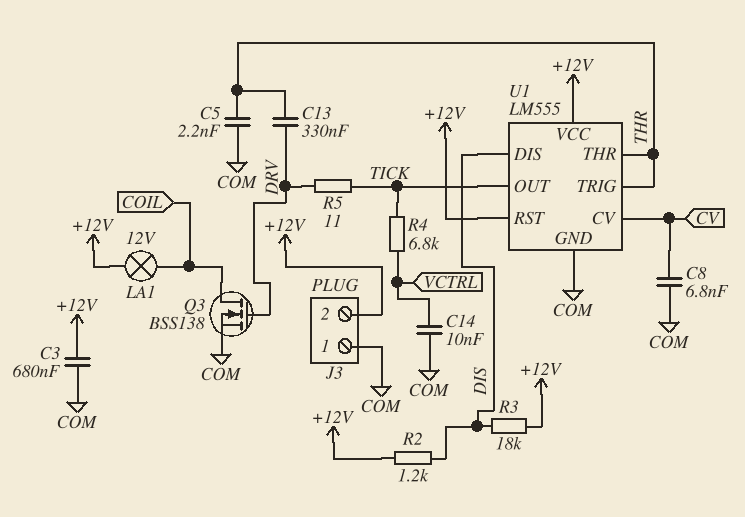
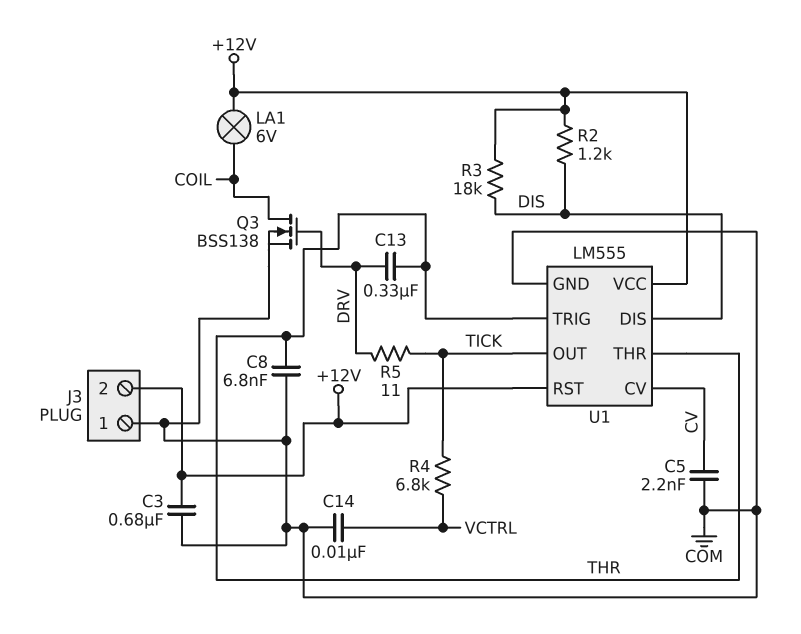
C5: 2.2nF (COM, THR) -> 2.2nF (COM, CV)
C8: 6.8nF (COM, CV) -> 6.8nF (COM, THR)
LA1: lamp 12V (+12V, COIL) -> lamp 6V (+12V, COIL)

